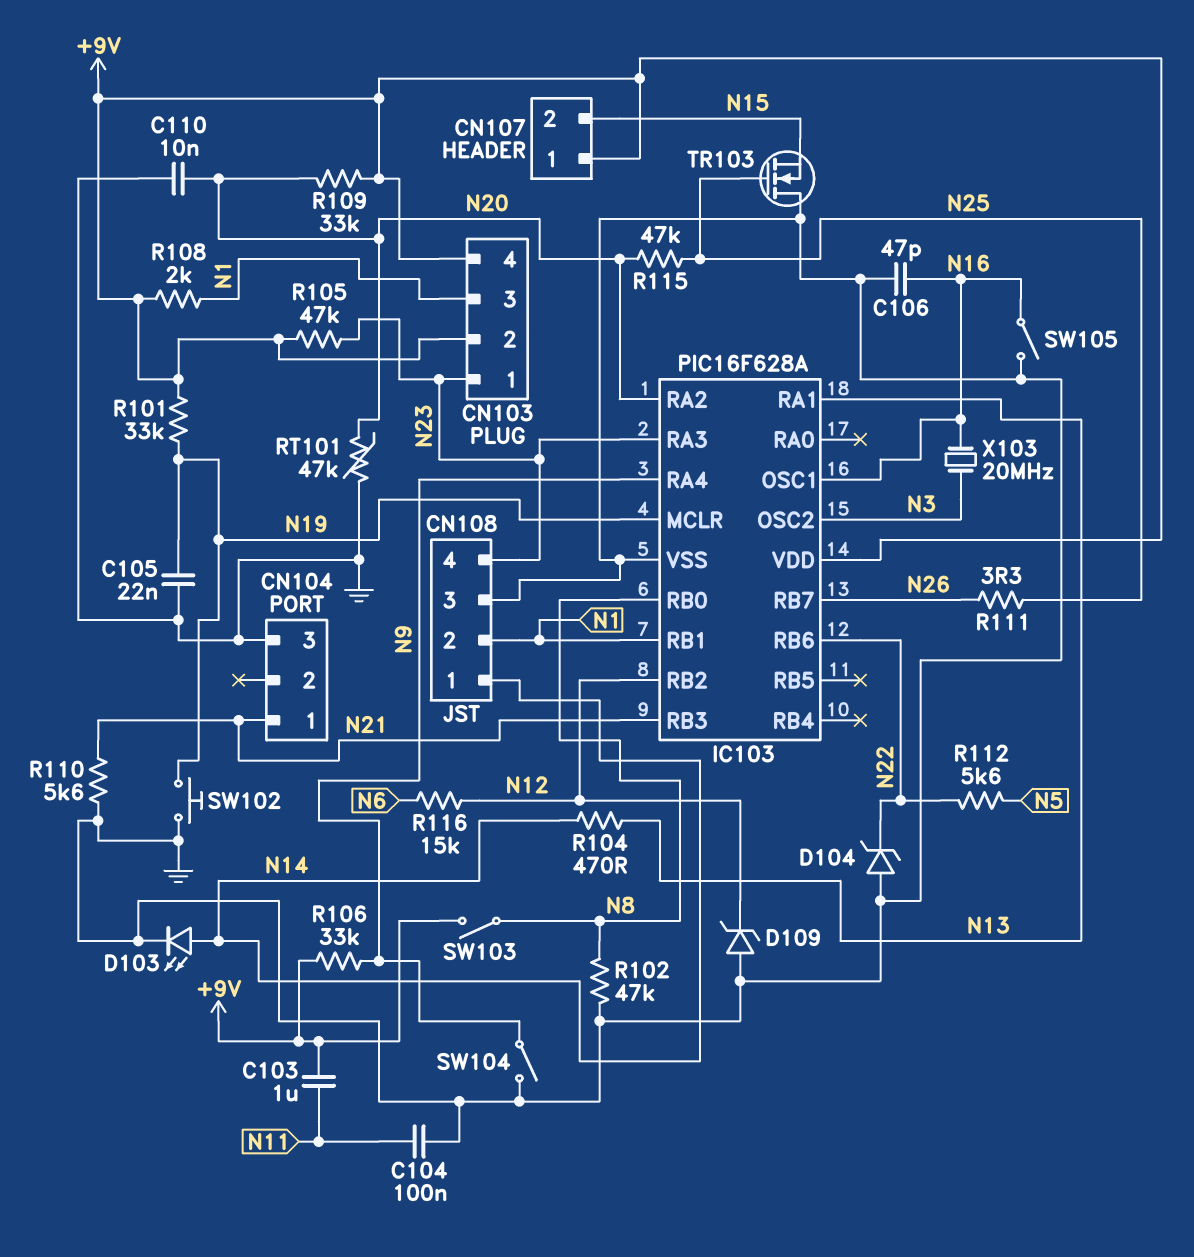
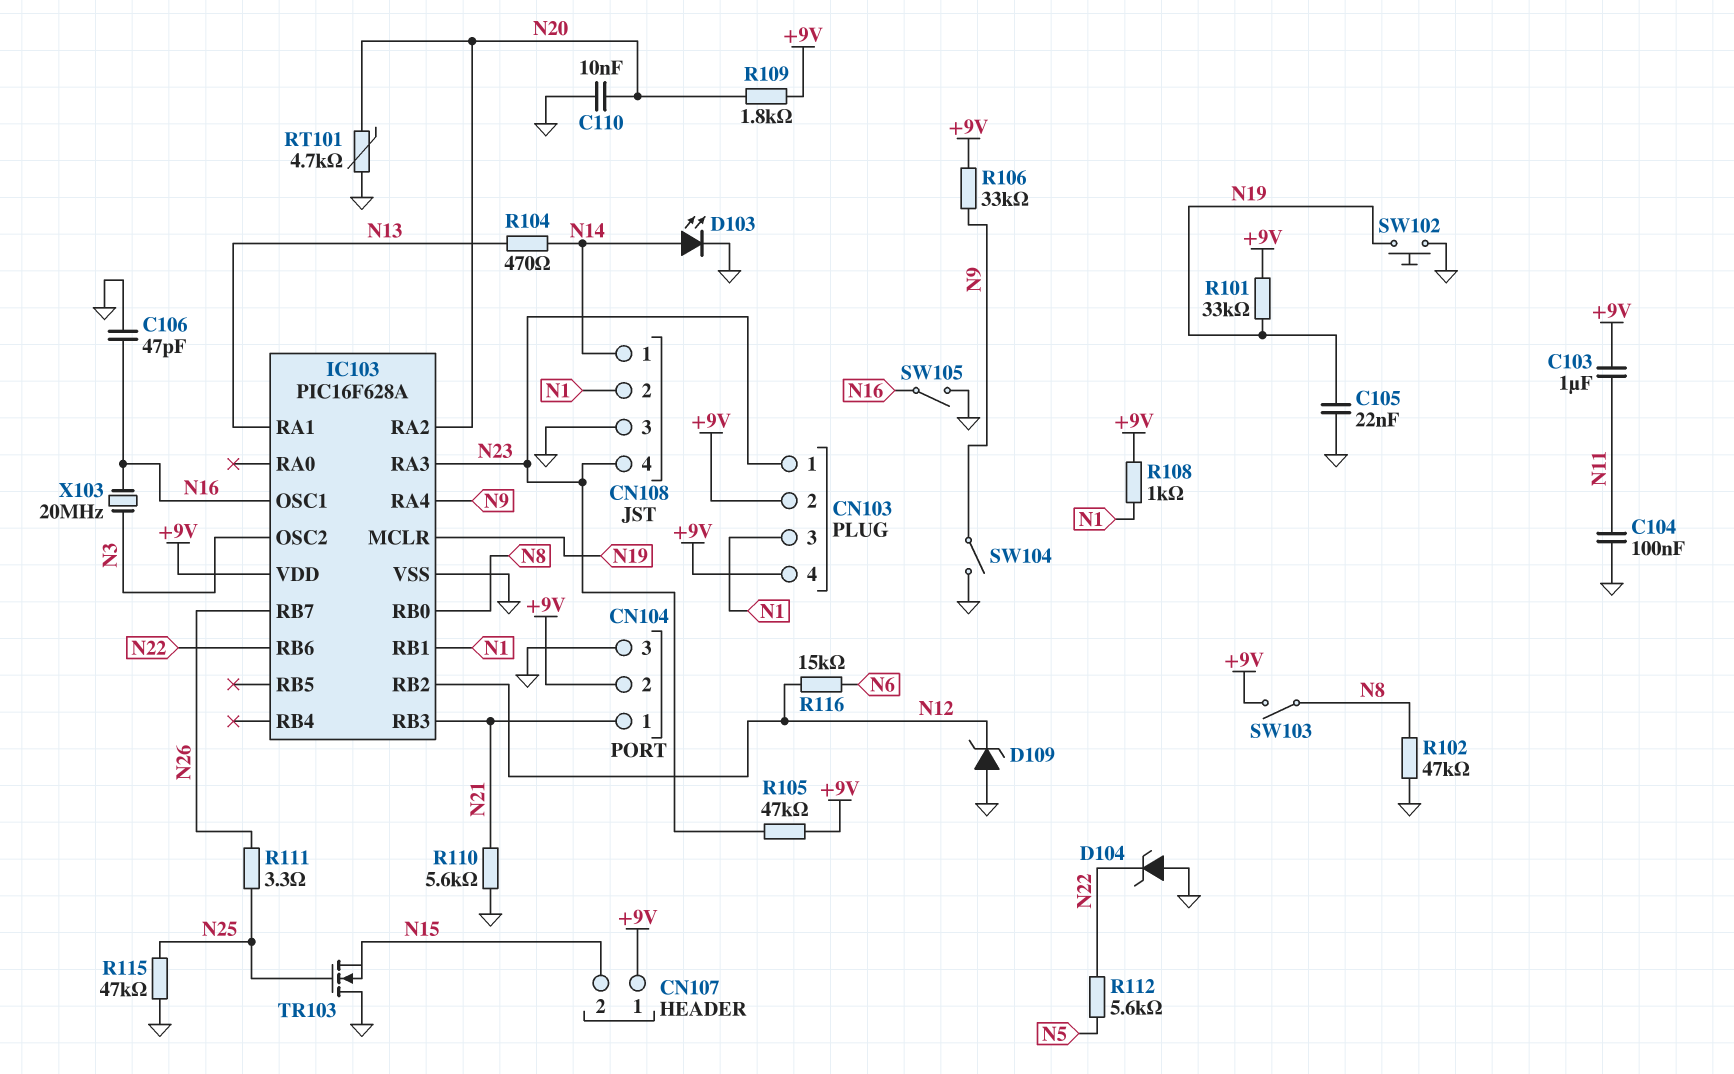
CN104 pin 2: none -> +9V
R108: 2k (+9V, N1) -> 1k (+9V, N1)
R109: 33k (+9V, N20) -> 1.8k (+9V, N20)
R115: 47k (N20, N25) -> 47k (GND, N25)
RT101: 47k (GND, N20) -> 4.7k (GND, N20)

